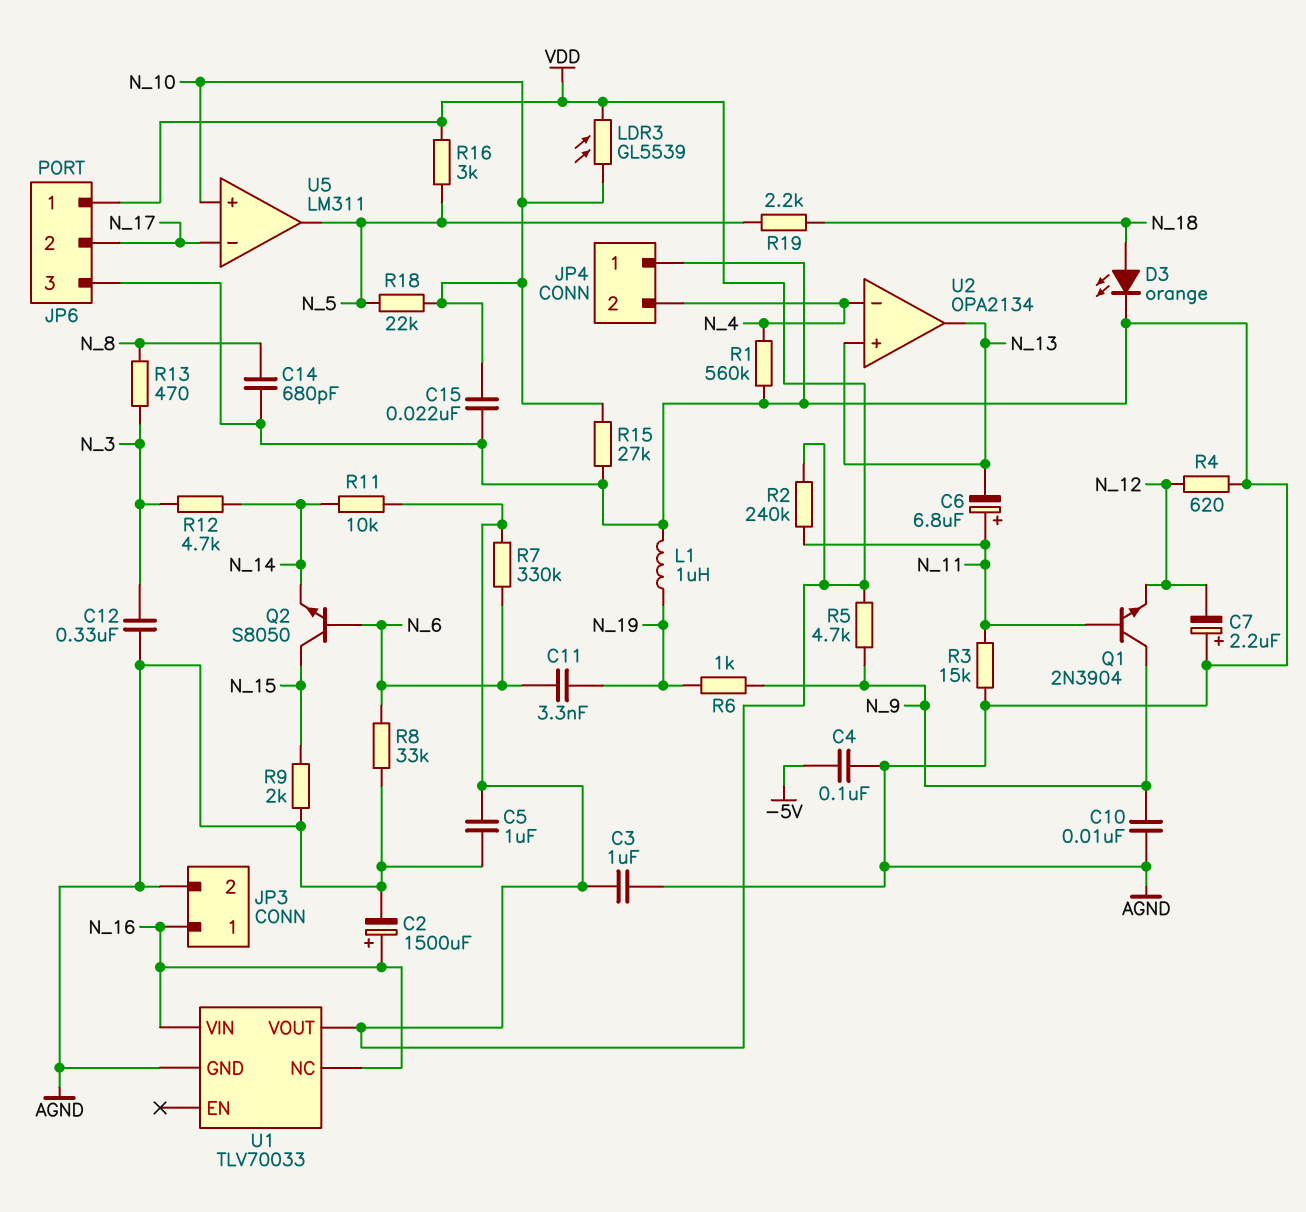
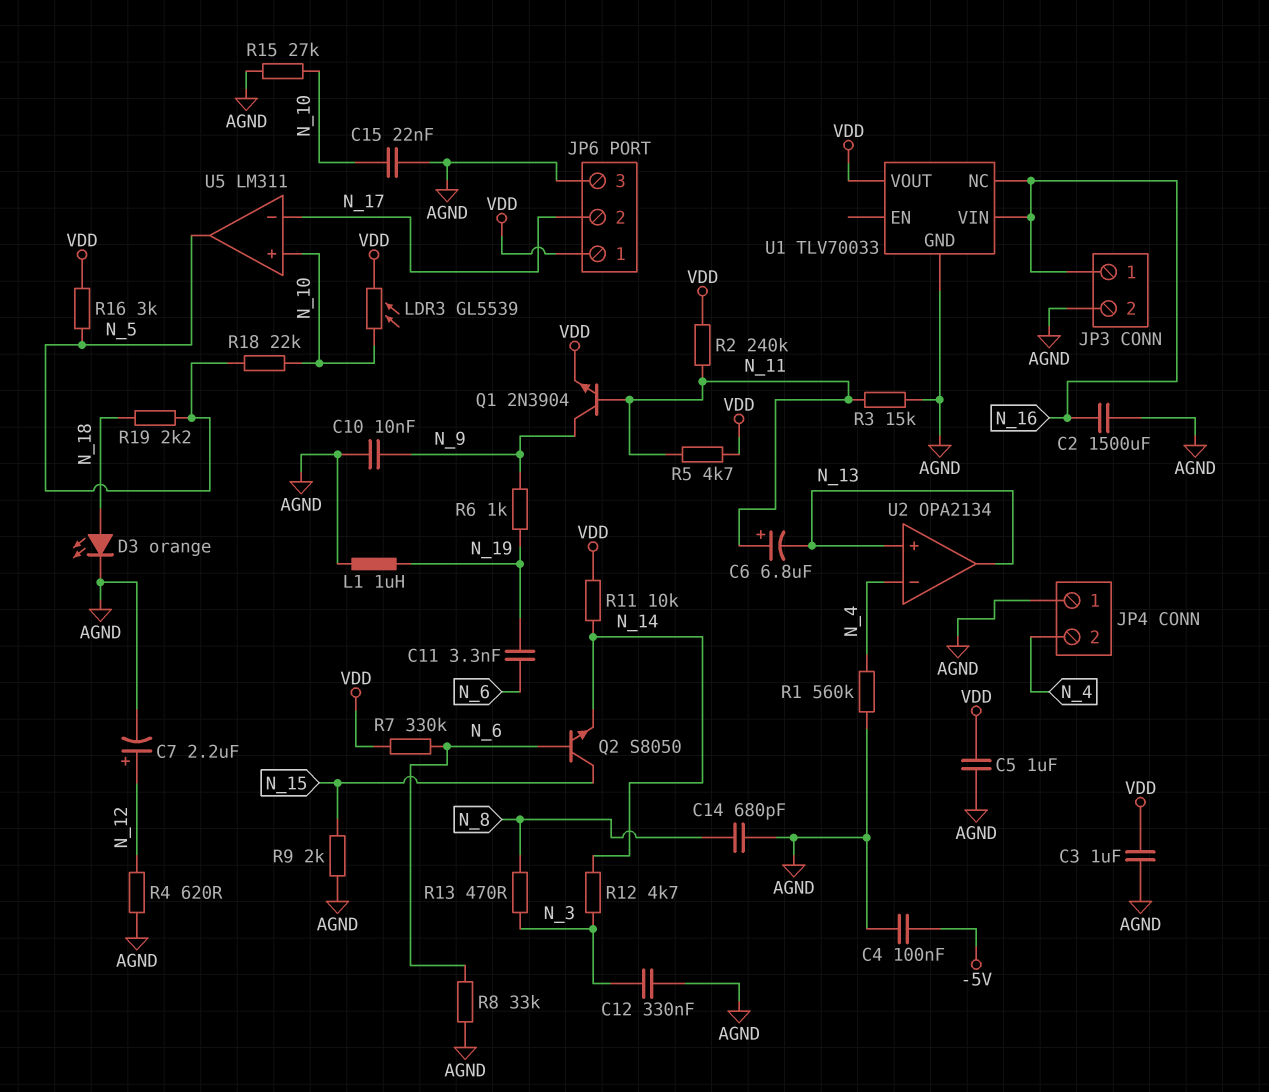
C2: 1500uF (plus N_16, minus AGND) -> 1500uF (AGND, N_16)
C7: 2.2uF (plus AGND, minus N_12) -> 2.2uF (plus N_12, minus AGND)
Q1: NPN 2N3904 (B N_11, C N_9, E N_12) -> NPN 2N3904 (B N_11, C N_9, E VDD)
R5: 4.7k (N_9, VDD) -> 4.7k (N_11, VDD)

